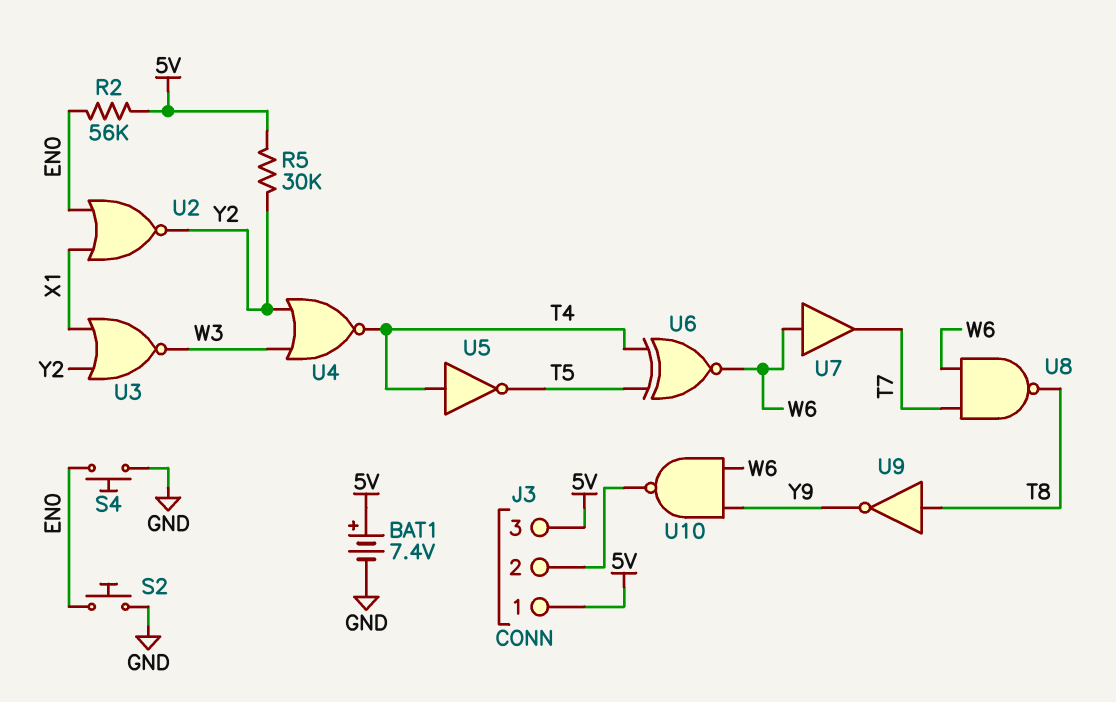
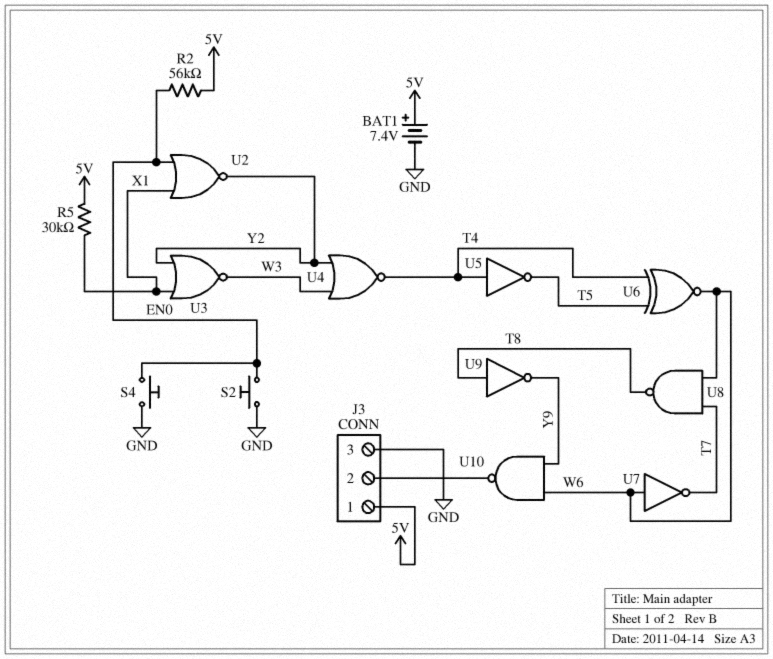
J3 pin 3: 5V -> GND
R5: 30k (5V, Y2) -> 30k (5V, X1)
U7: buffer (in W6, out T7) -> NOT (in W6, out T7)

